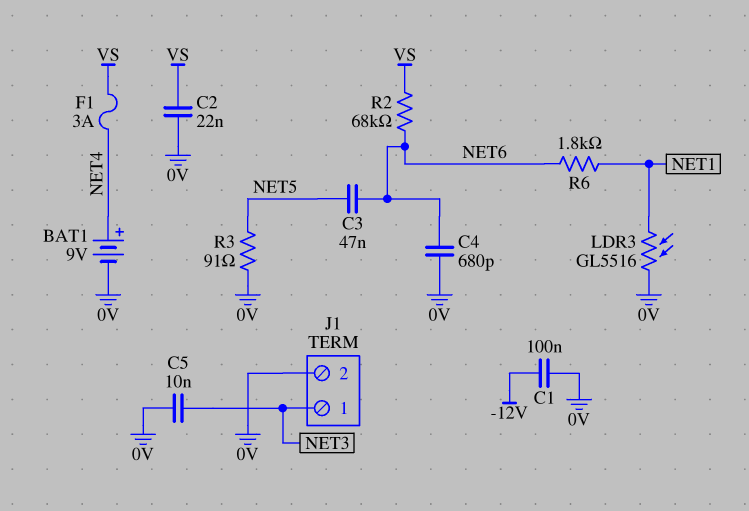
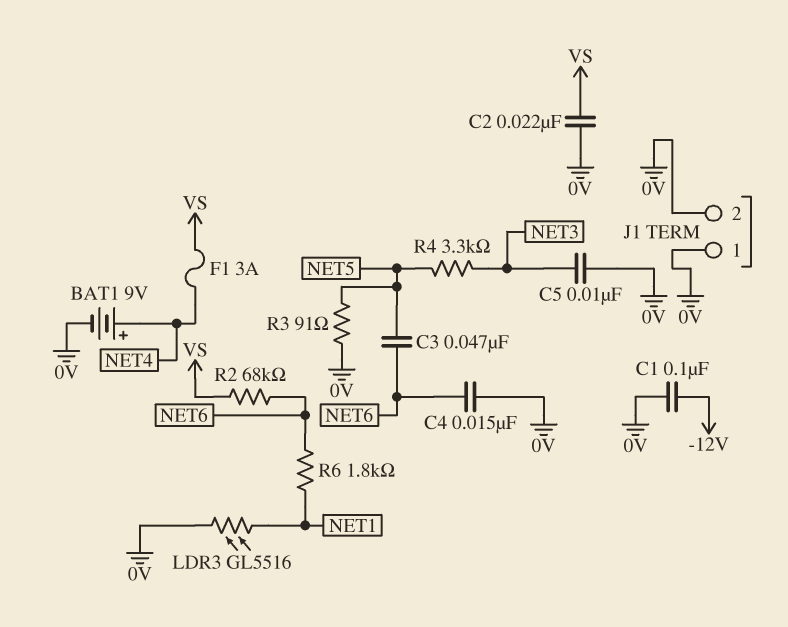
C4: 680pF (0V, NET6) -> 15nF (0V, NET6)
J1 pin 1: NET3 -> 0V
R4: none -> 3.3k (NET3, NET5)

